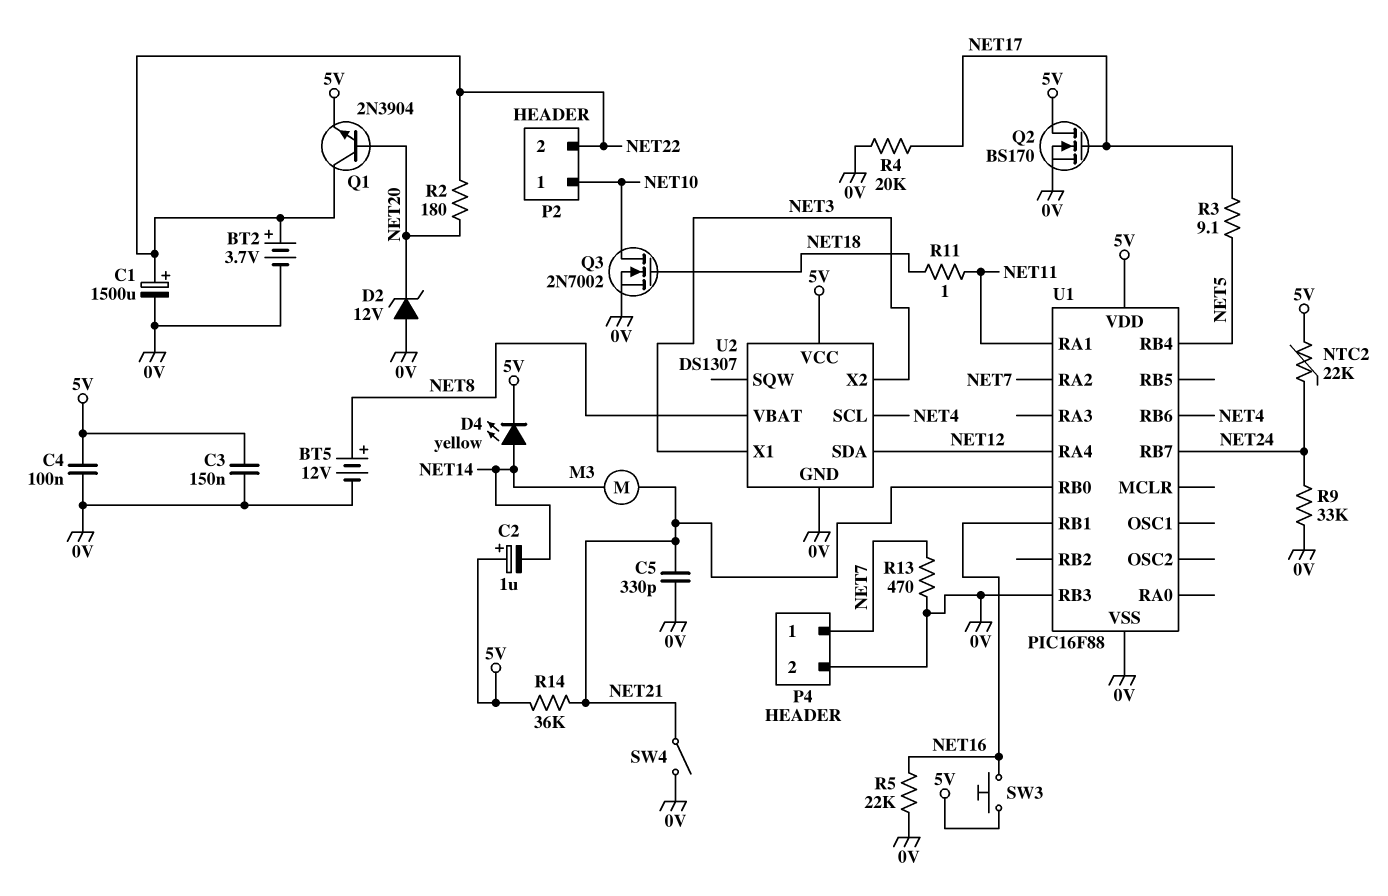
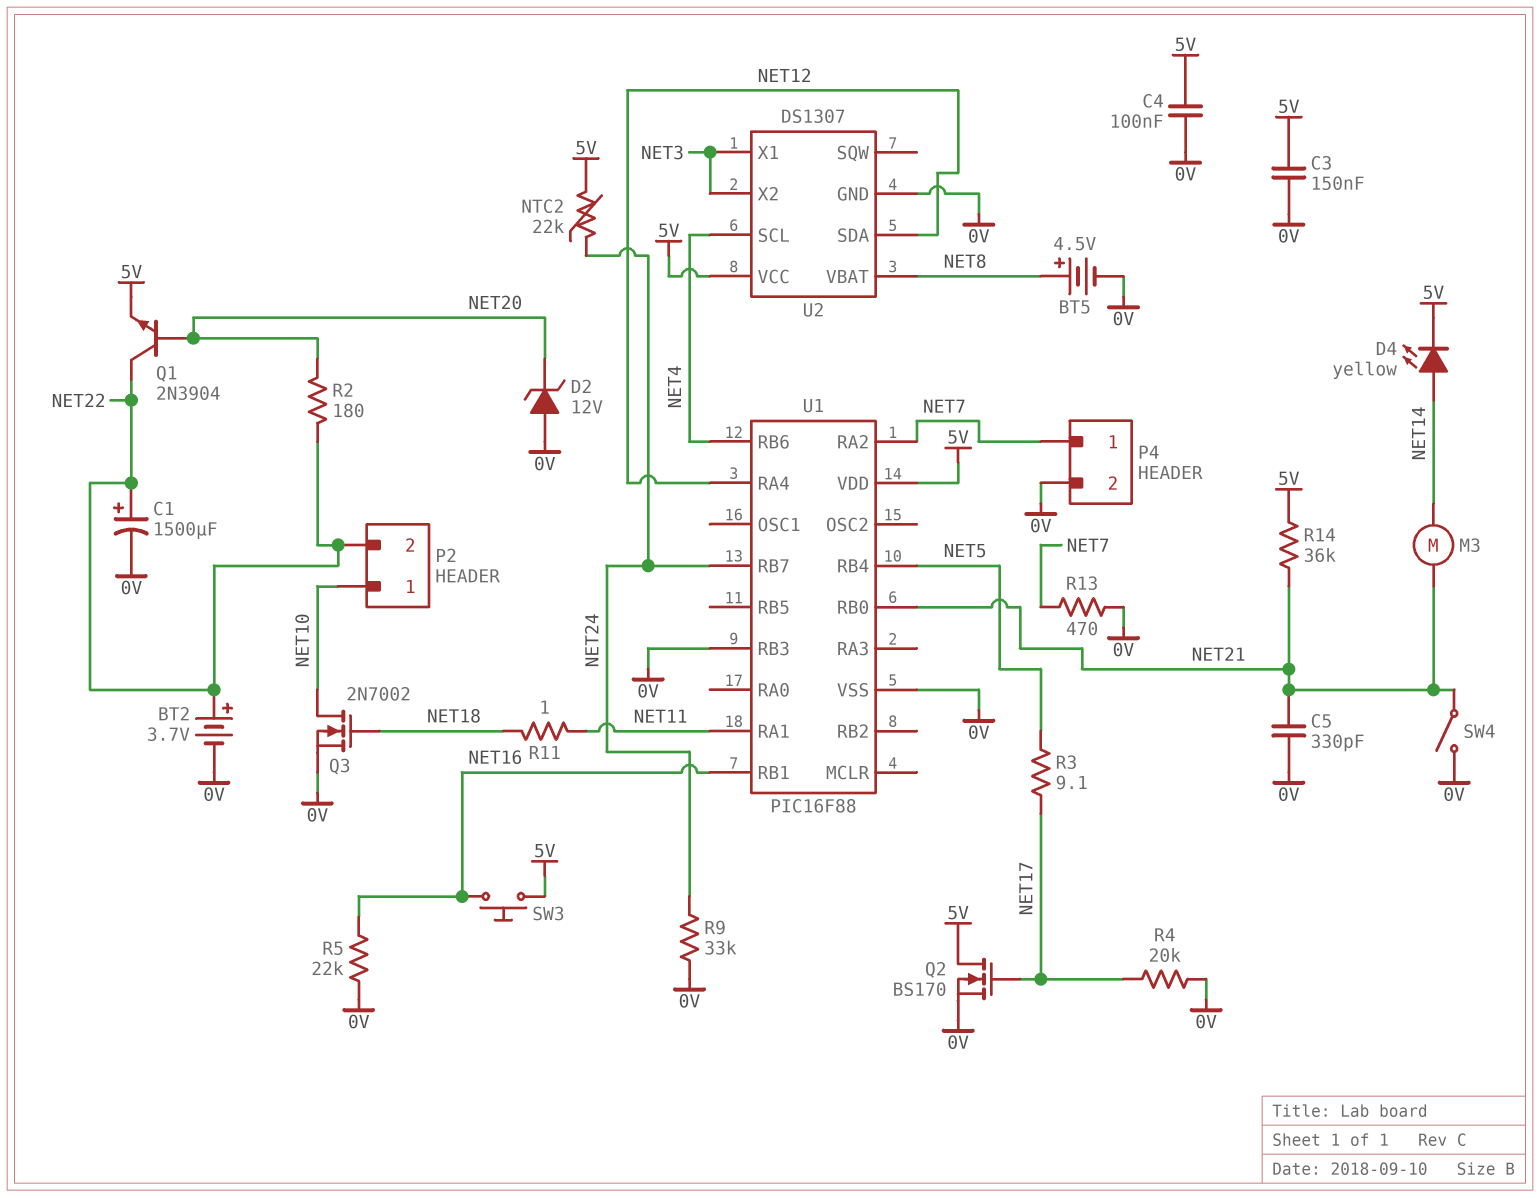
BT5: 12V (plus NET8, minus 0V) -> 4.5V (plus NET8, minus 0V)
C2: 1uF (plus 5V, minus NET14) -> none

